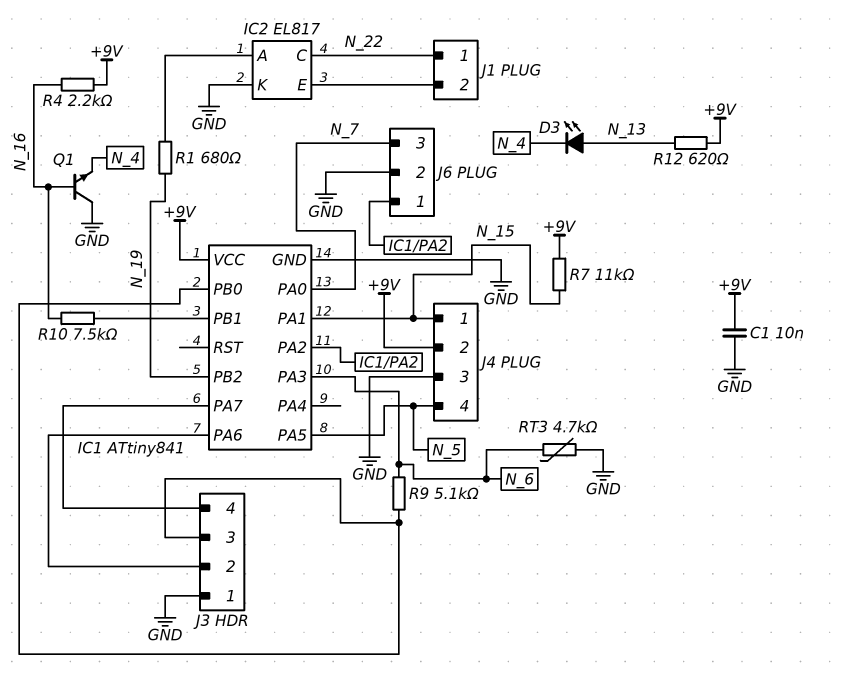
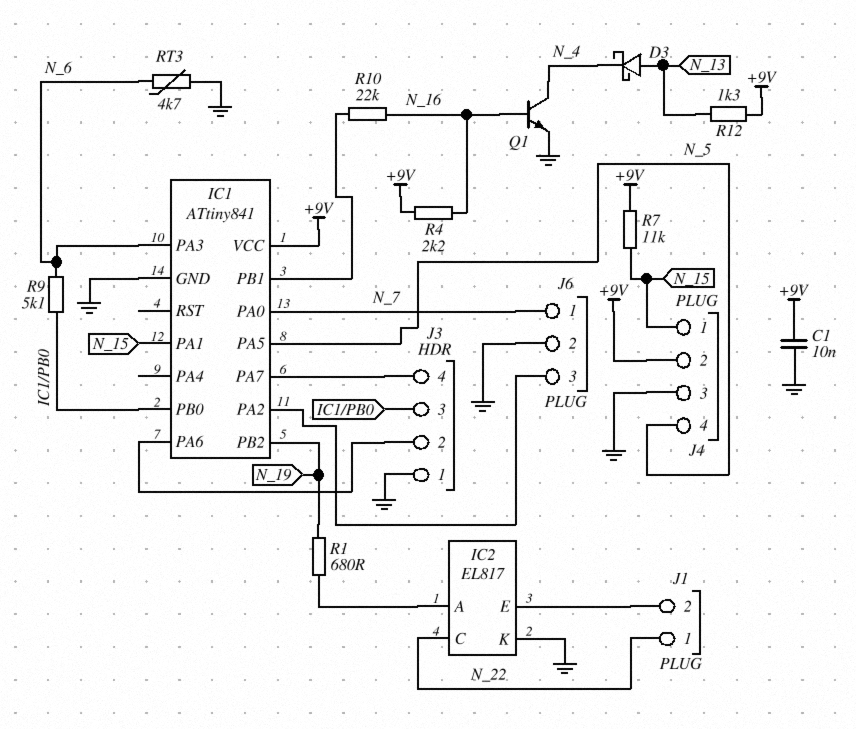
D3: LED (A N_13, K N_4) -> schottky (A N_13, K N_4)
J6 pin 1: IC1/PA2 -> N_7
J6 pin 3: N_7 -> IC1/PA2
Q1: NPN (B N_16, C GND, E N_4) -> NPN (B N_16, C N_4, E GND)
R10: 7.5k (IC1/PB1, N_16) -> 22k (IC1/PB1, N_16)
R12: 620 (+9V, N_13) -> 1.3k (+9V, N_13)

